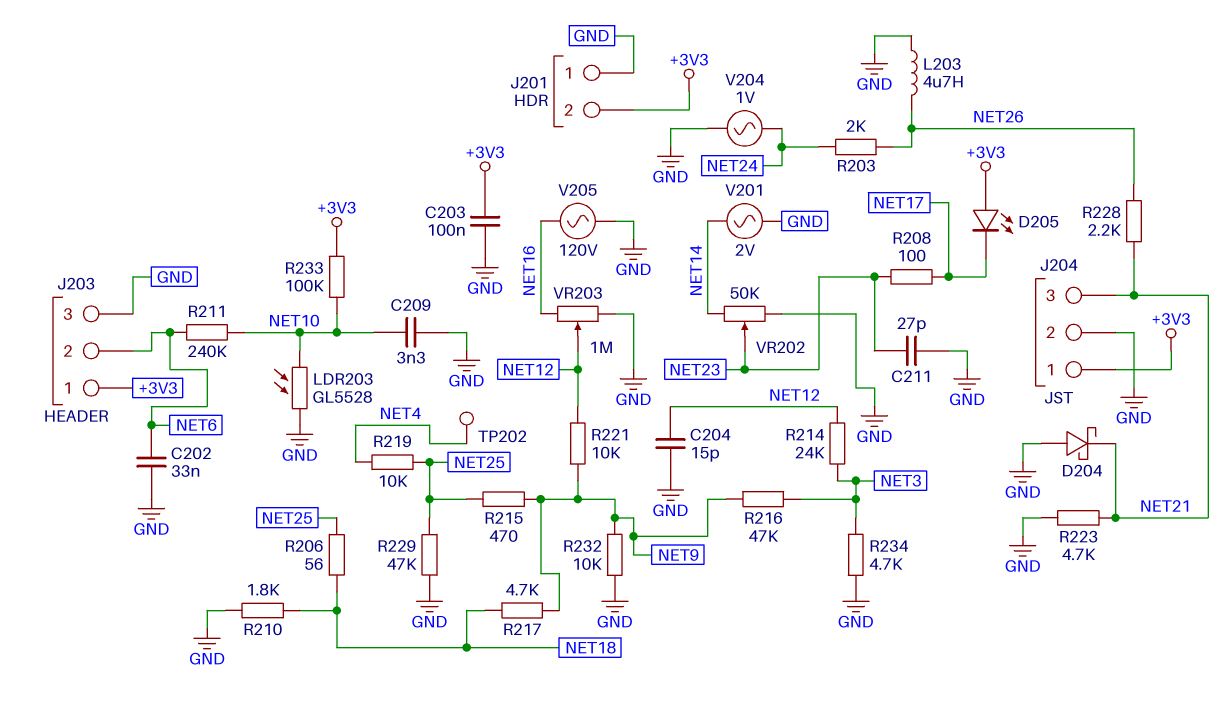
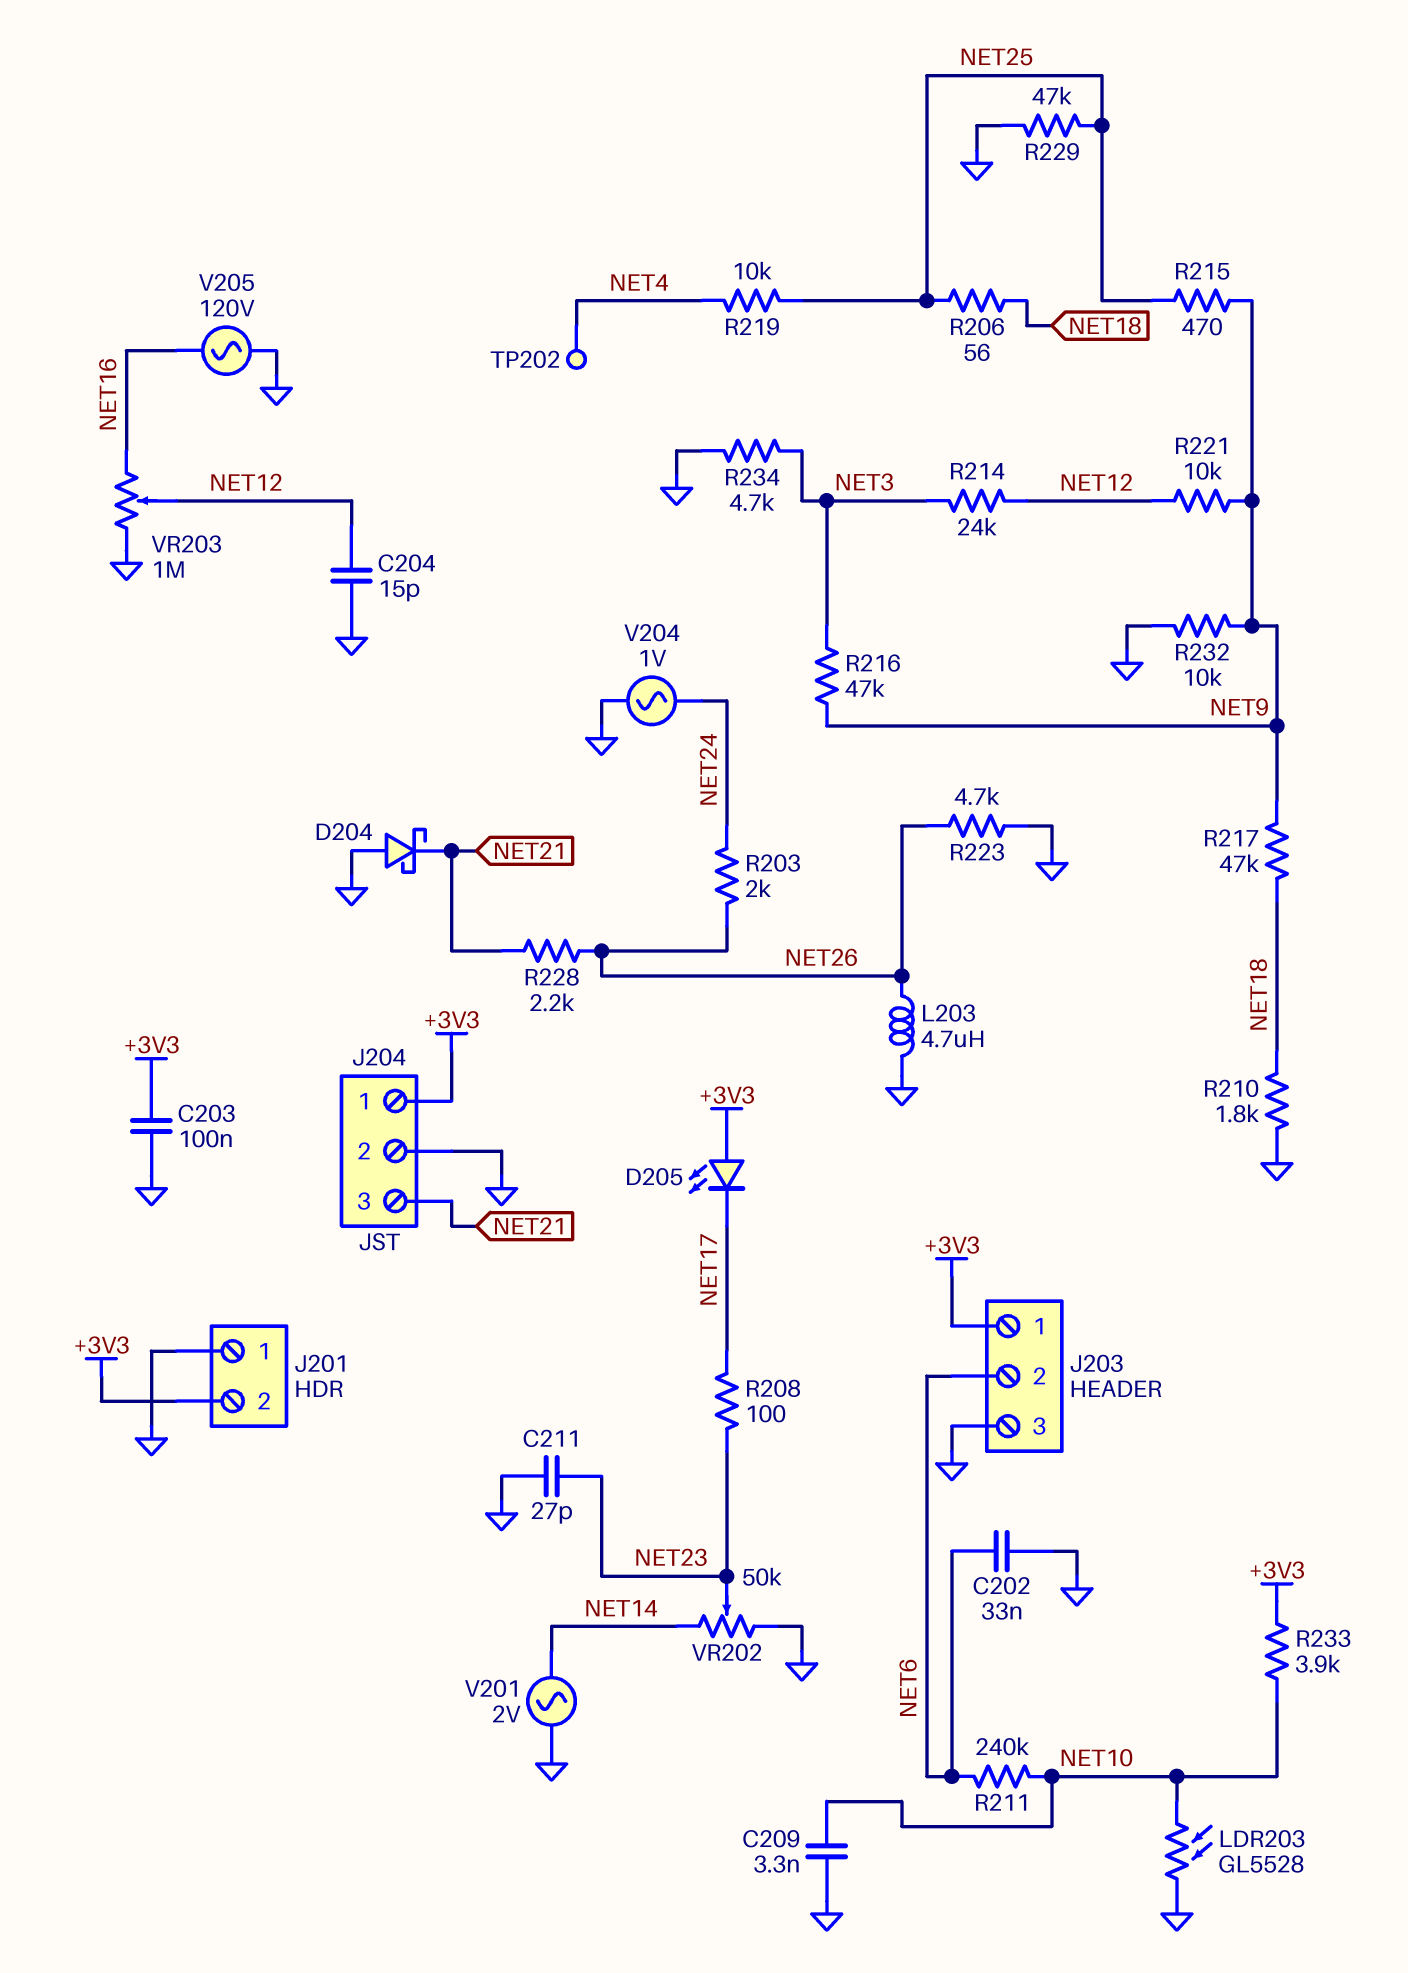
R217: 4.7k (NET9, NET18) -> 47k (NET9, NET18)
R223: 4.7k (GND, NET21) -> 4.7k (GND, NET26)
R233: 100k (+3V3, NET10) -> 3.9k (+3V3, NET10)

